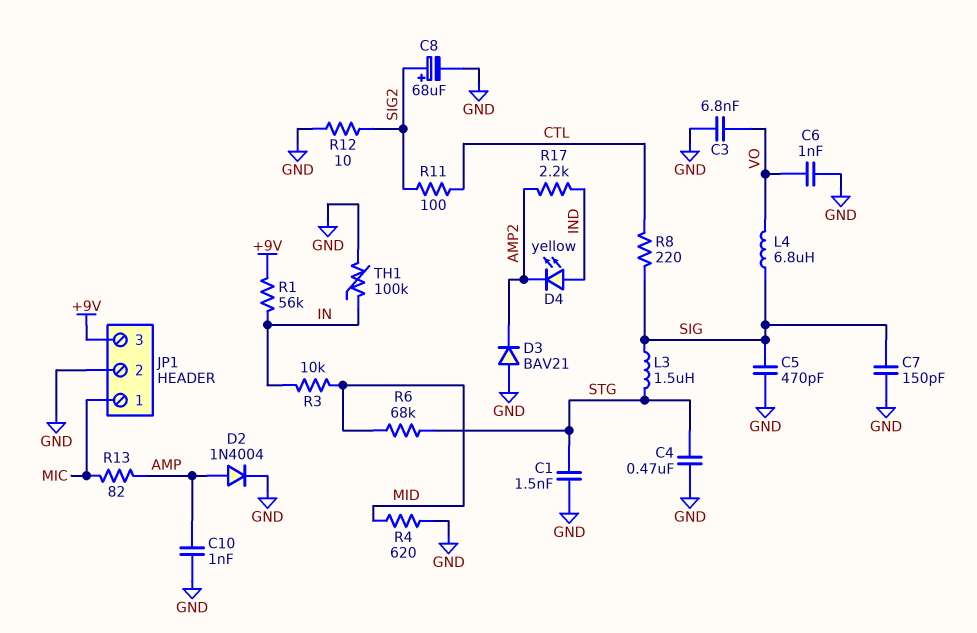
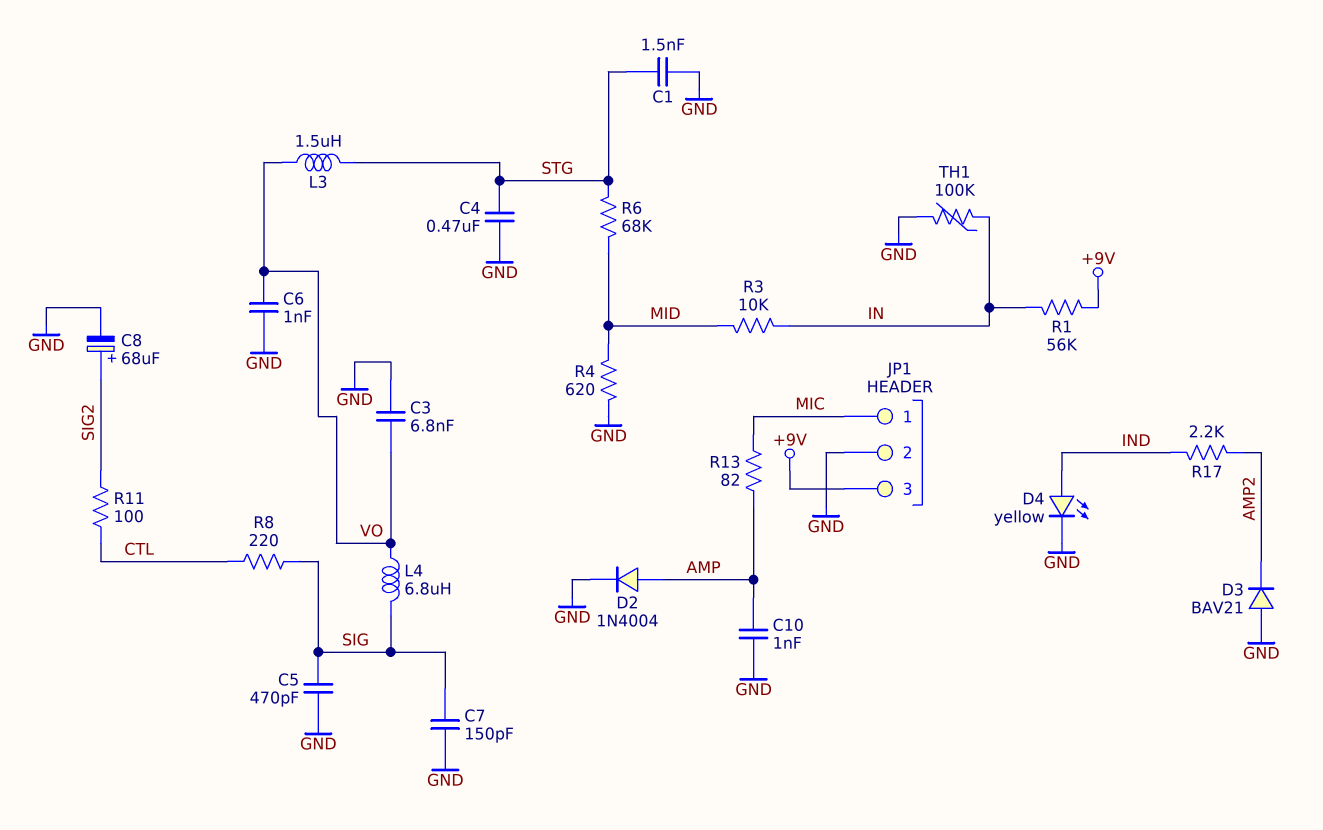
D4: LED yellow (A IND, K AMP2) -> LED yellow (A IND, K GND)
L3: 1.5uH (SIG, STG) -> 1.5uH (STG, VO)
R12: 10 (GND, SIG2) -> none

